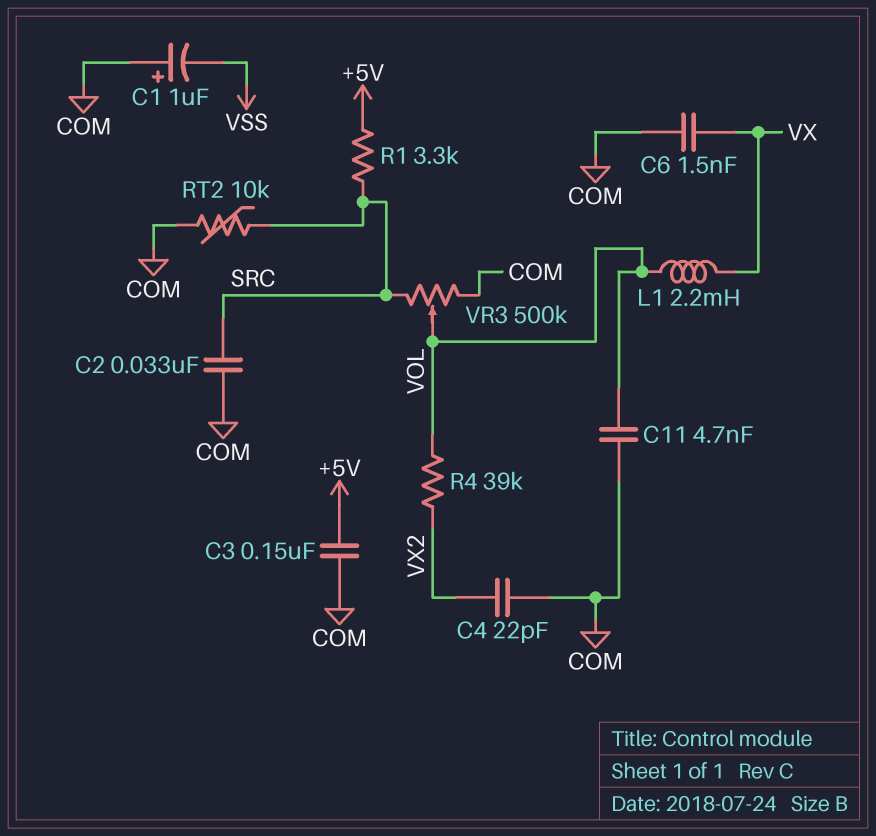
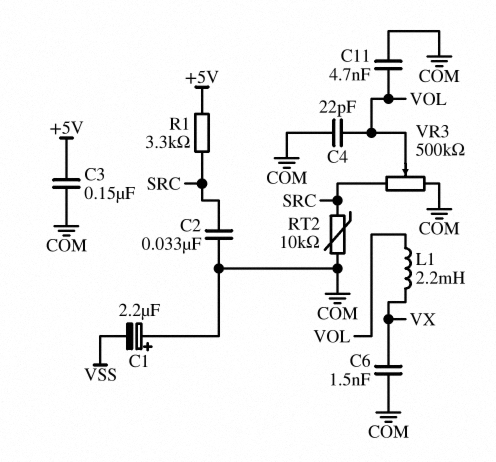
C1: 1uF (plus COM, minus VSS) -> 2.2uF (plus COM, minus VSS)
C4: 22pF (COM, VX2) -> 22pF (COM, VOL)
R4: 39k (VOL, VX2) -> none

